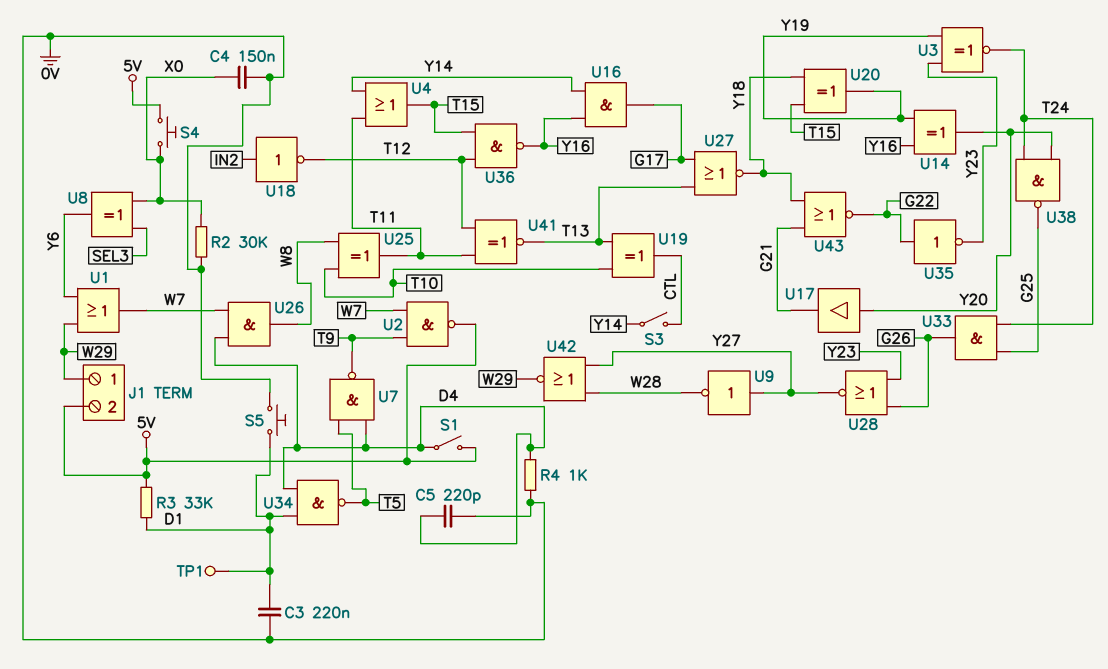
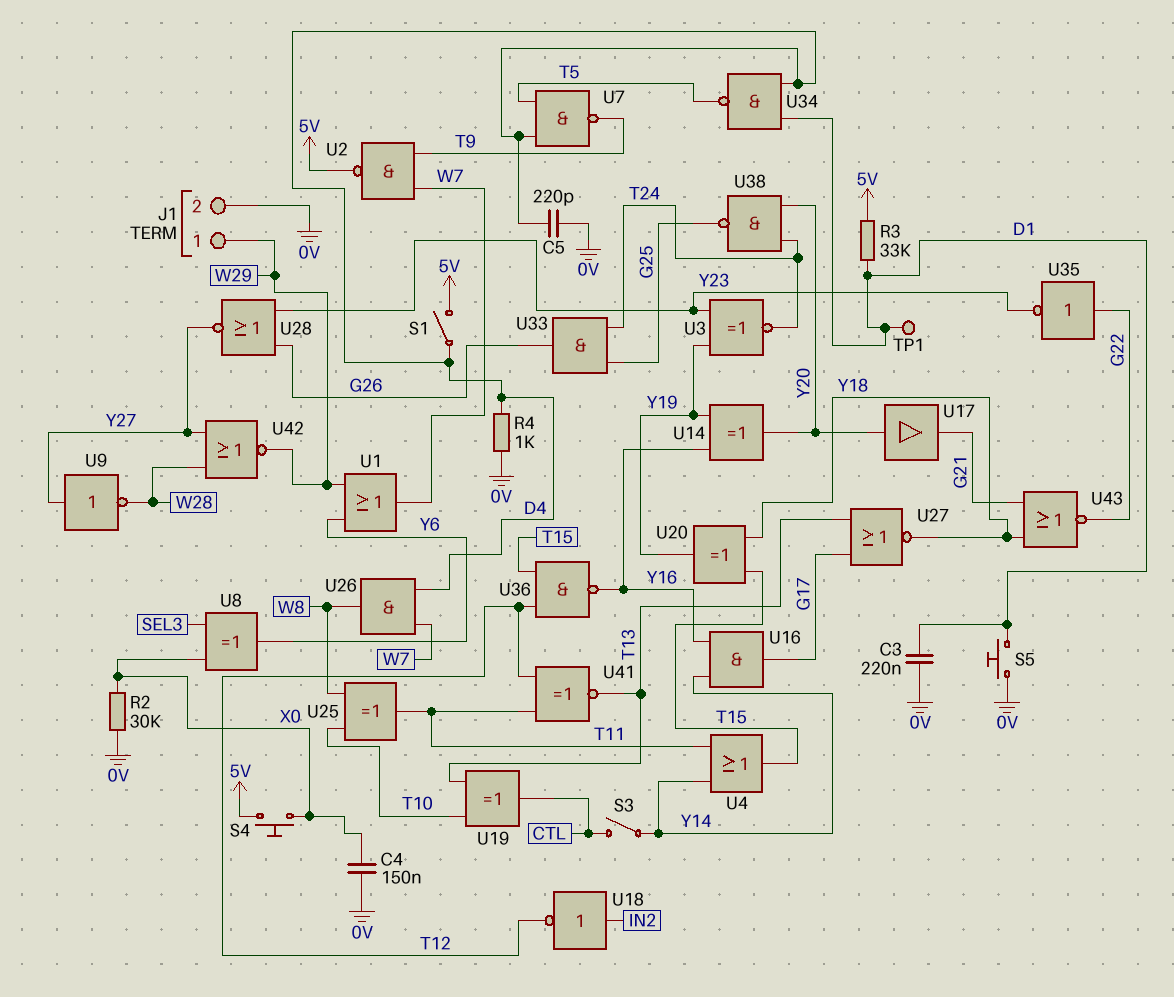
J1 pin 2: 5V -> 0V

